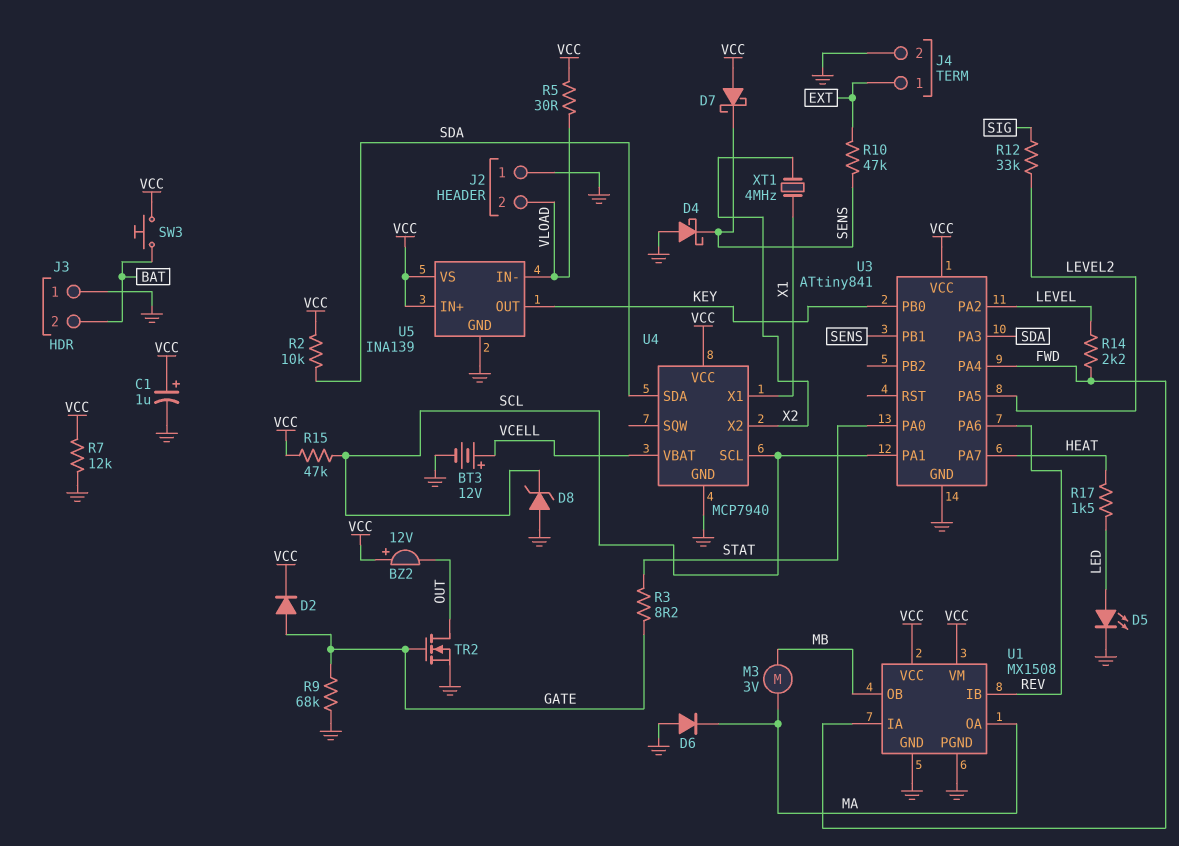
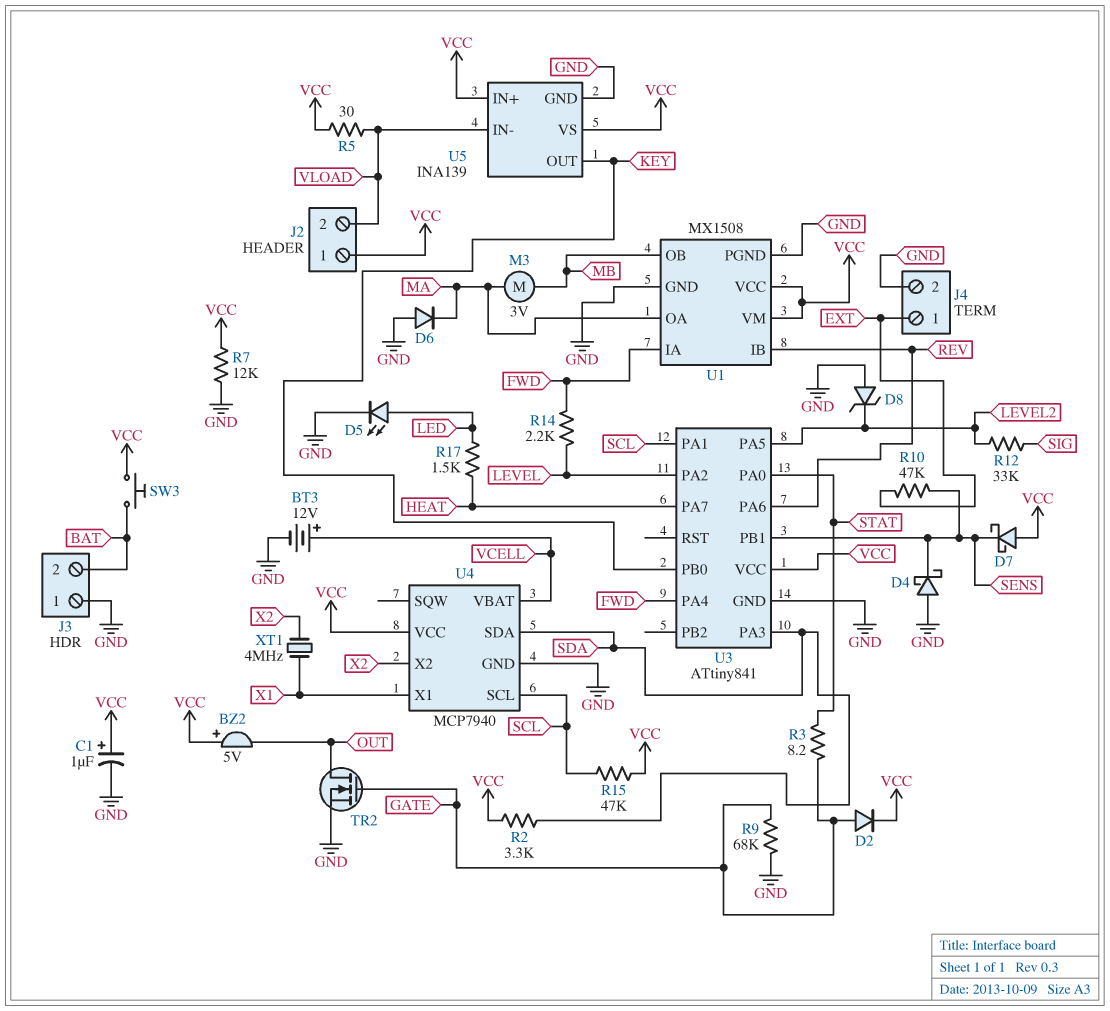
BZ2: buzzer 12V (plus VCC, minus OUT) -> buzzer 5V (plus VCC, minus OUT)
D8: zener (A GND, K SCL) -> zener (A GND, K LEVEL2)
J2 pin 1: GND -> VCC
R2: 10k (SDA, VCC) -> 3.3k (SDA, VCC)

